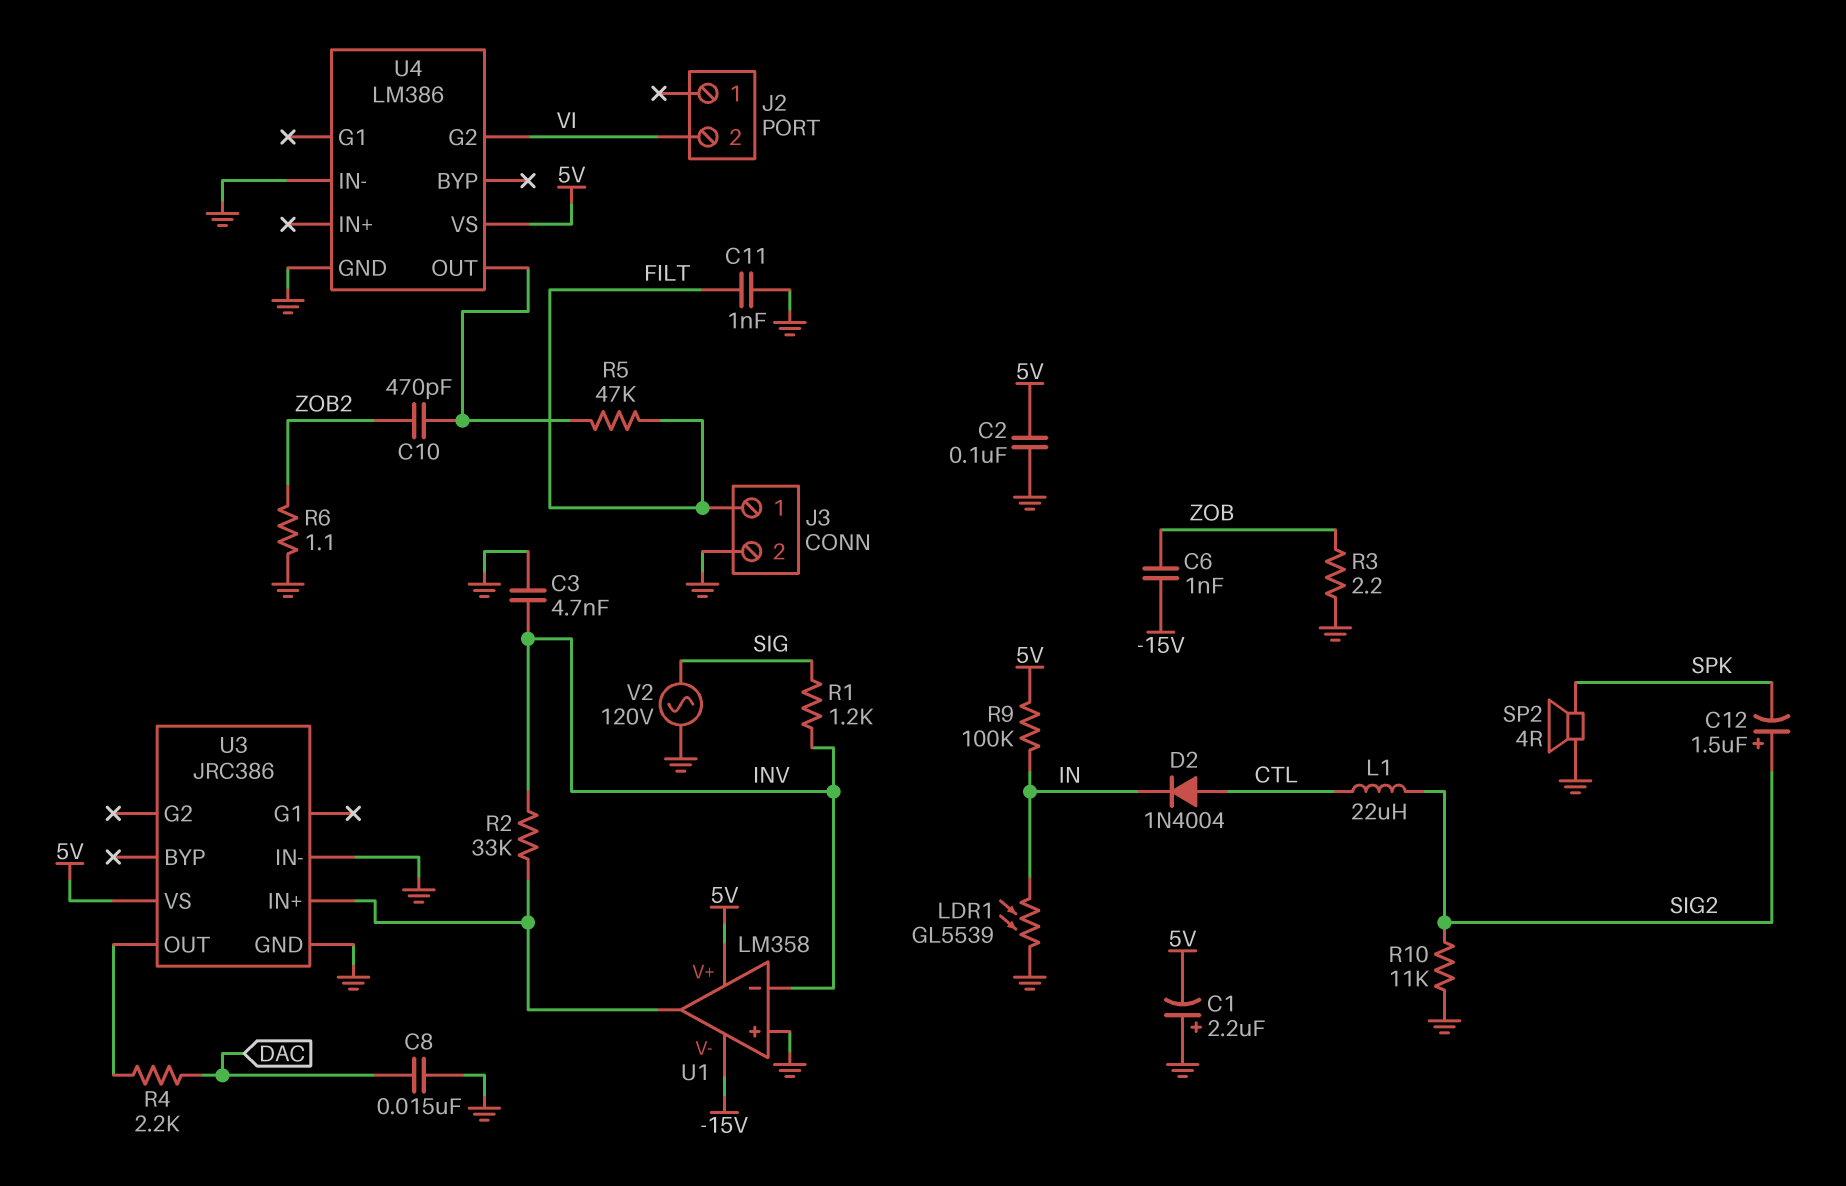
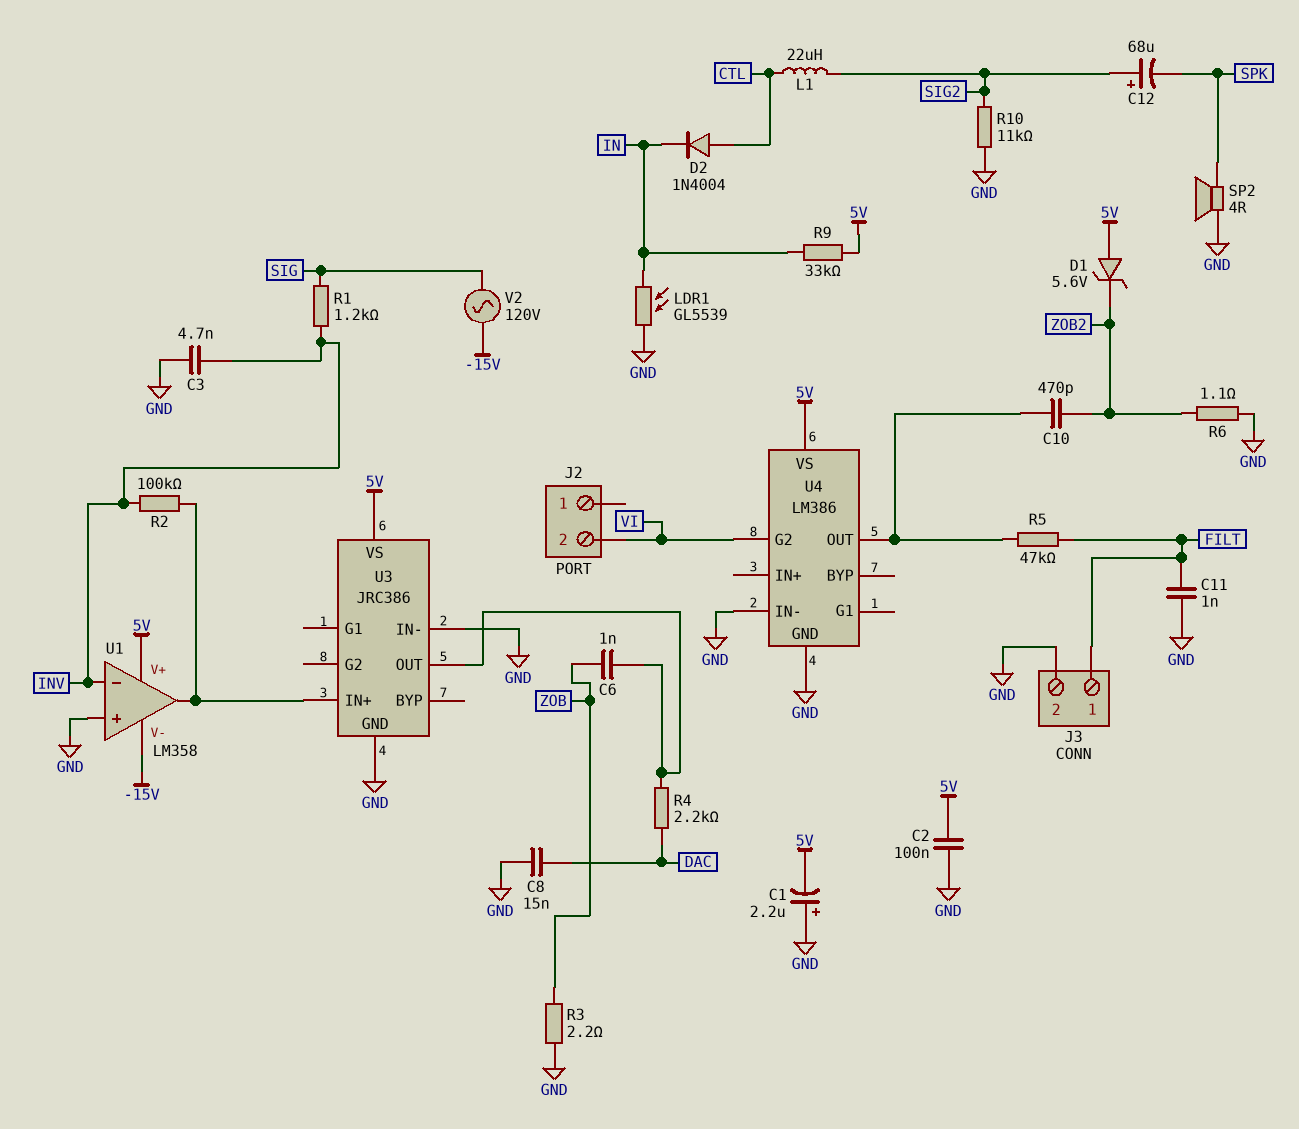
C6: 1nF (-15V, ZOB) -> 1nF (U3/OUT, ZOB)
C12: 1.5uF (plus SIG2, minus SPK) -> 68uF (plus SIG2, minus SPK)
D1: none -> zener 5.6V (A 5V, K ZOB2)
R2: 33k (INV, U1/out) -> 100k (INV, U1/out)
R9: 100k (5V, IN) -> 33k (5V, IN)
V2: AC 120V (GND, SIG) -> AC 120V (-15V, SIG)

